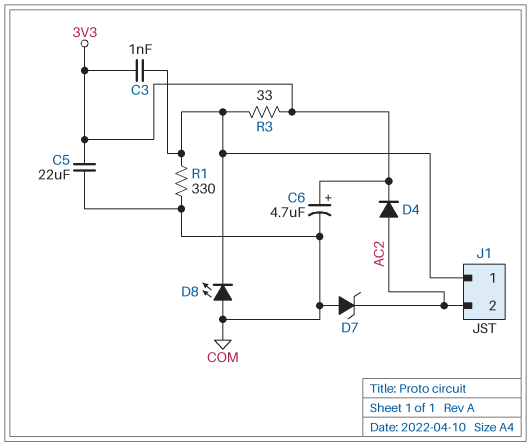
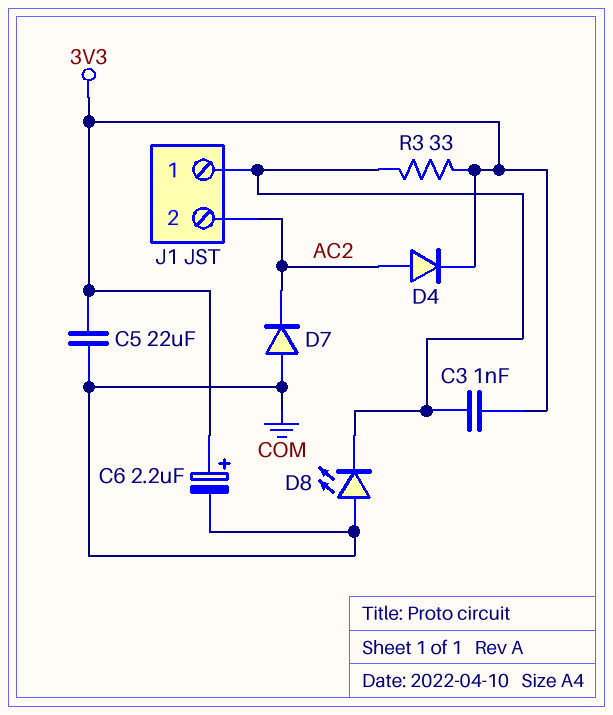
C6: 4.7uF (plus 3V3, minus COM) -> 2.2uF (plus 3V3, minus COM)
D7: zener (A COM, K AC2) -> diode (A COM, K AC2)
R1: 330 (COM, J1/1) -> none

